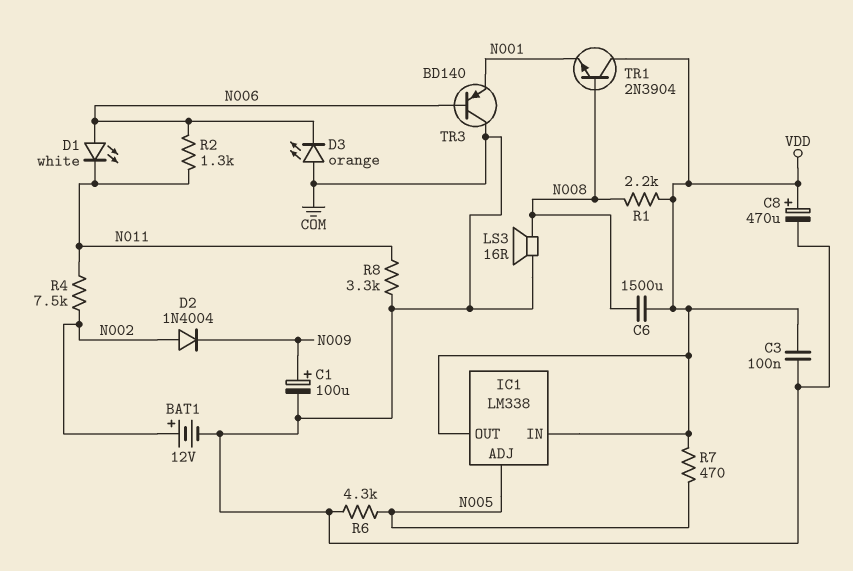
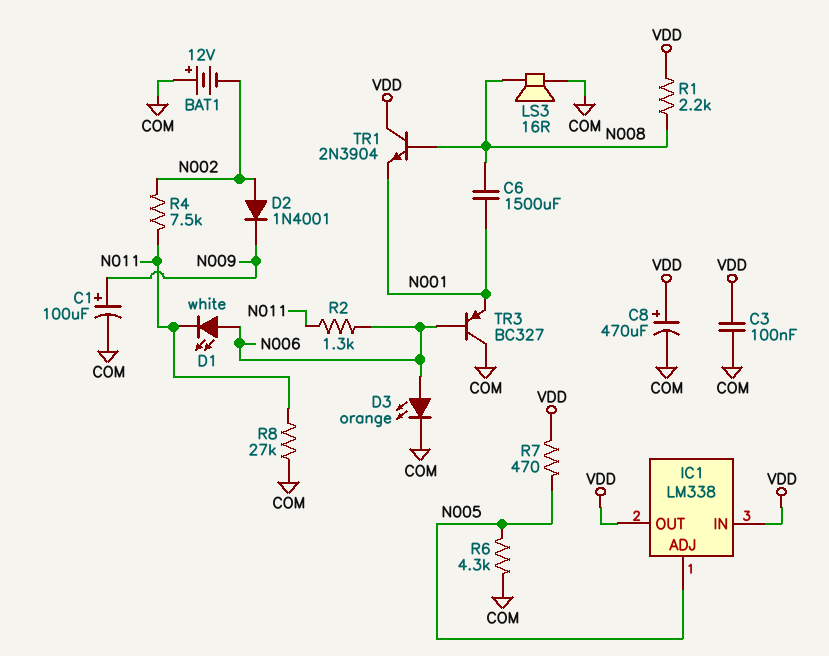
BAT1: 12V (plus N002, minus COM) -> 12V (plus COM, minus N002)
C6: 1500uF (N008, VDD) -> 1500uF (N001, N008)
D2: diode 1N4004 (A N002, K N009) -> diode 1N4001 (A N002, K N009)
D3: LED orange (A COM, K N006) -> LED orange (A N006, K COM)
R8: 3.3k (COM, N011) -> 27k (COM, N011)
TR3: PNP BD140 (B N006, C COM, E N001) -> PNP BC327 (B N006, C COM, E N001)

